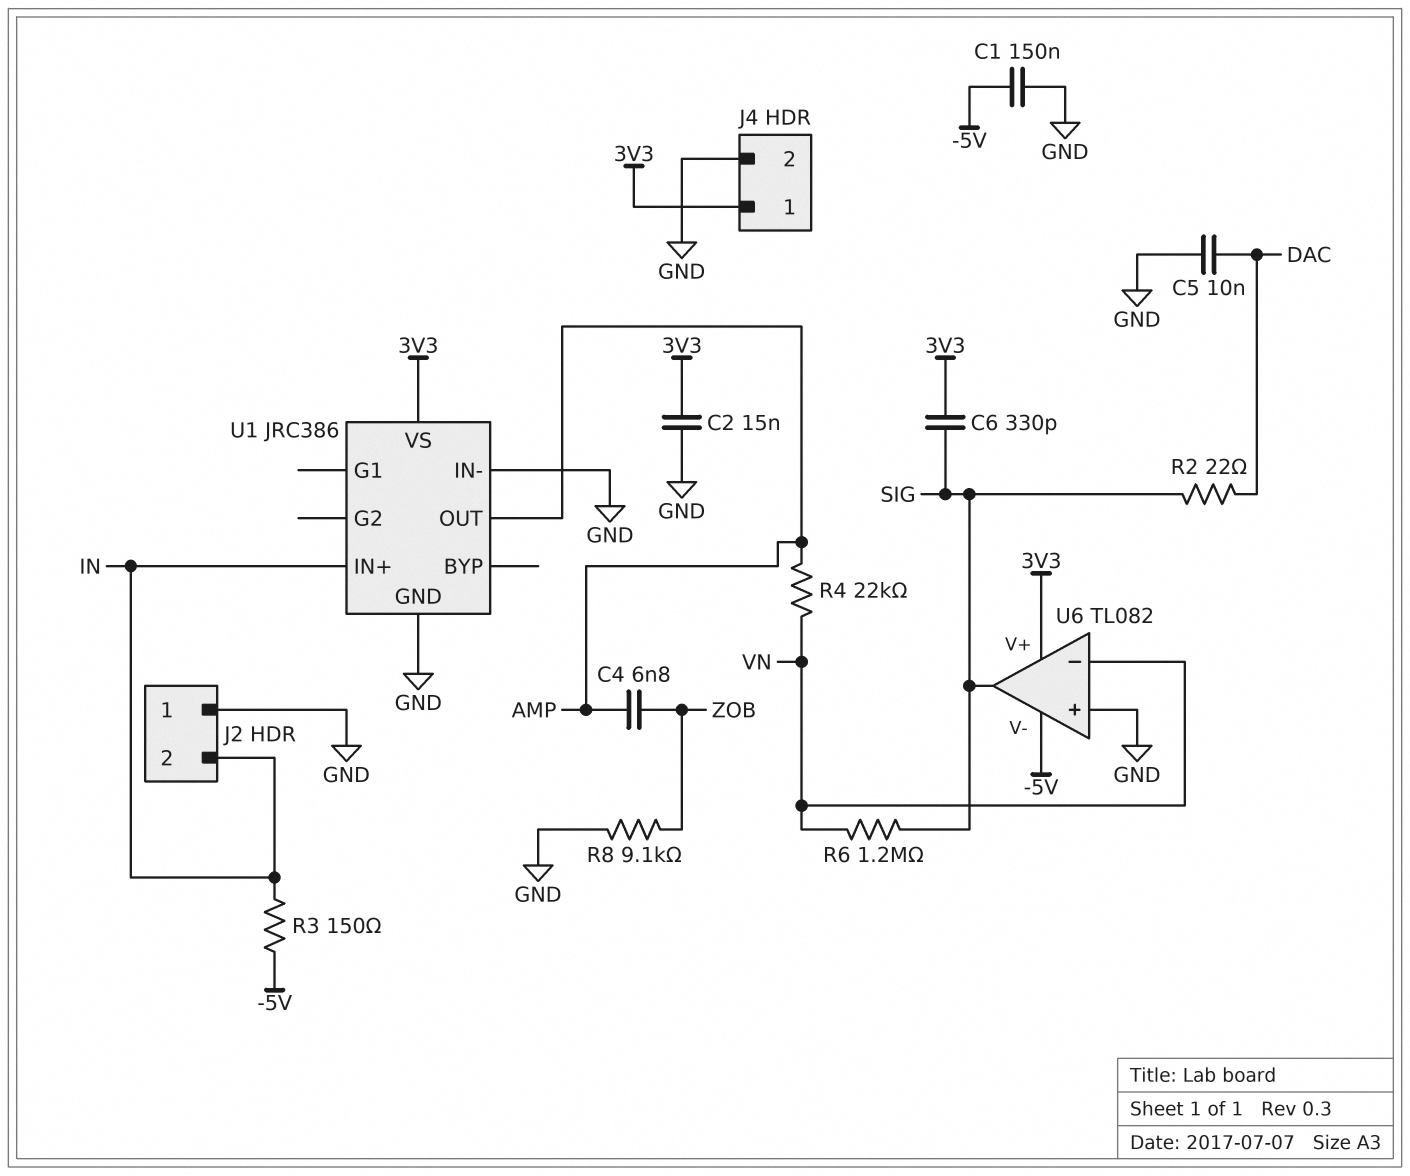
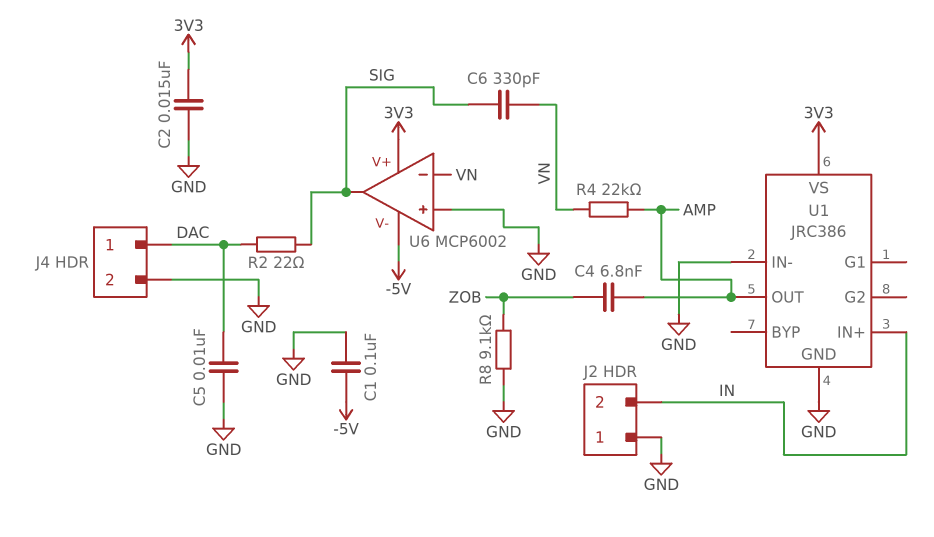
C1: 150nF (-5V, GND) -> 100nF (-5V, GND)
C6: 330pF (3V3, SIG) -> 330pF (SIG, VN)
J4 pin 1: 3V3 -> DAC
R3: 150 (-5V, IN) -> none
R6: 1.2M (SIG, VN) -> none
U6: TL082 -> MCP6002

